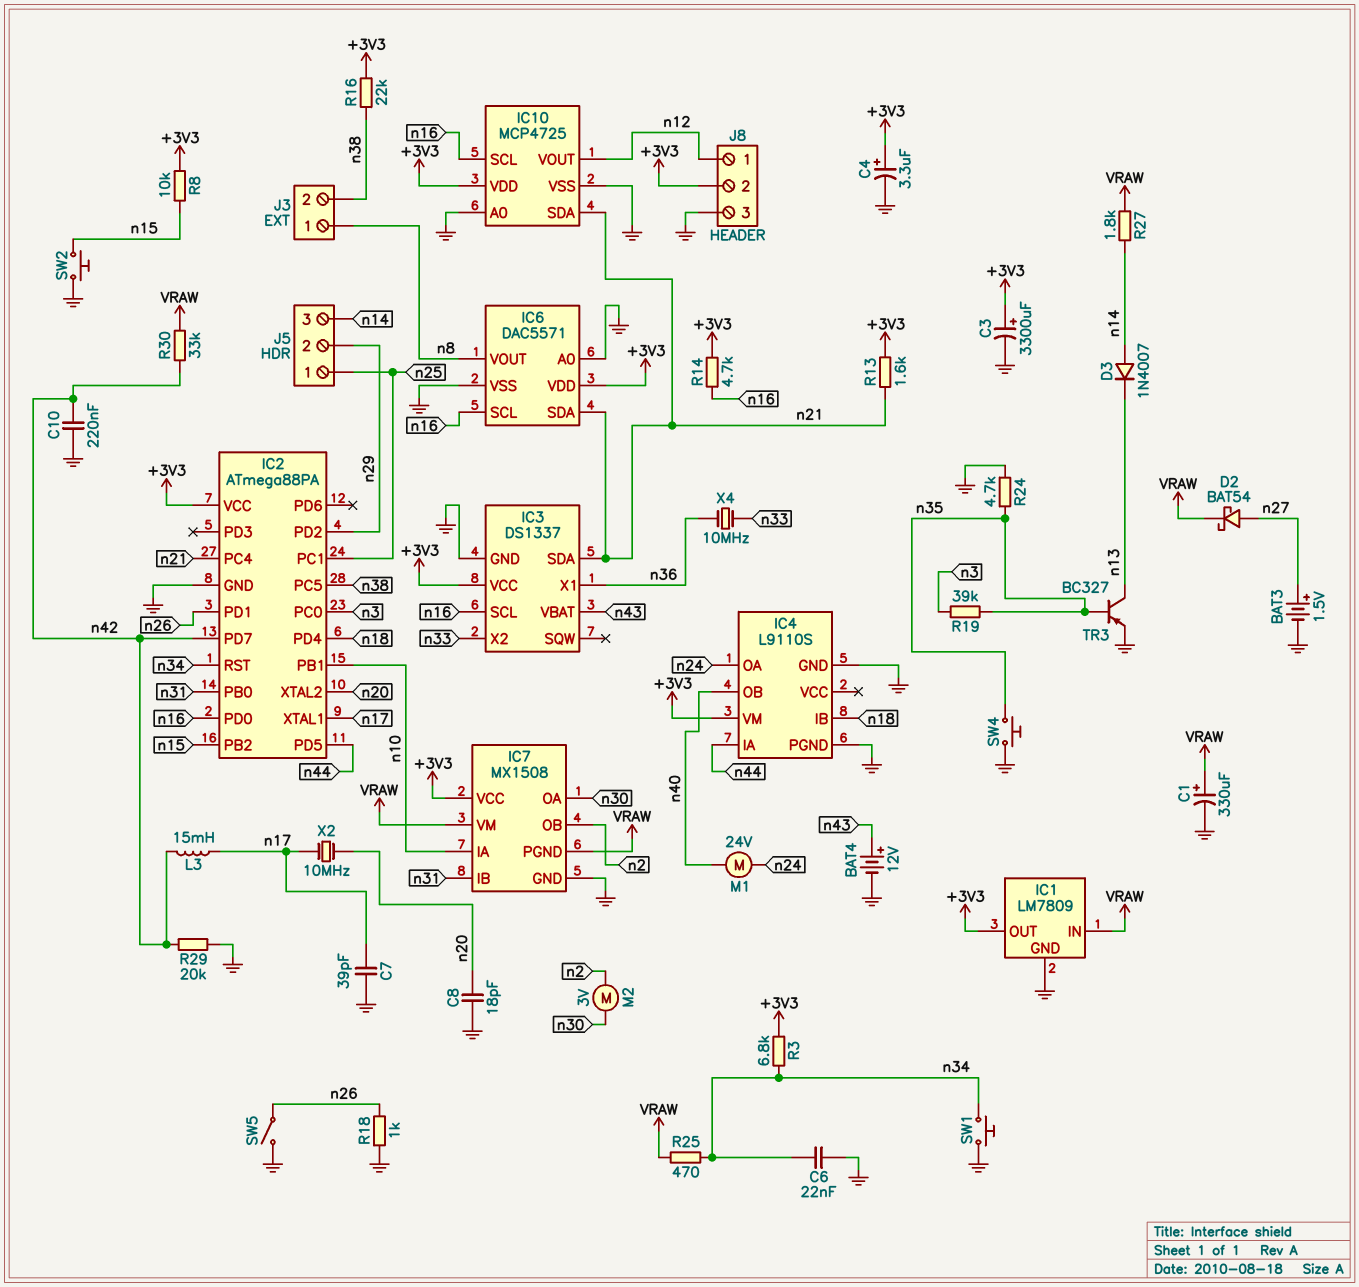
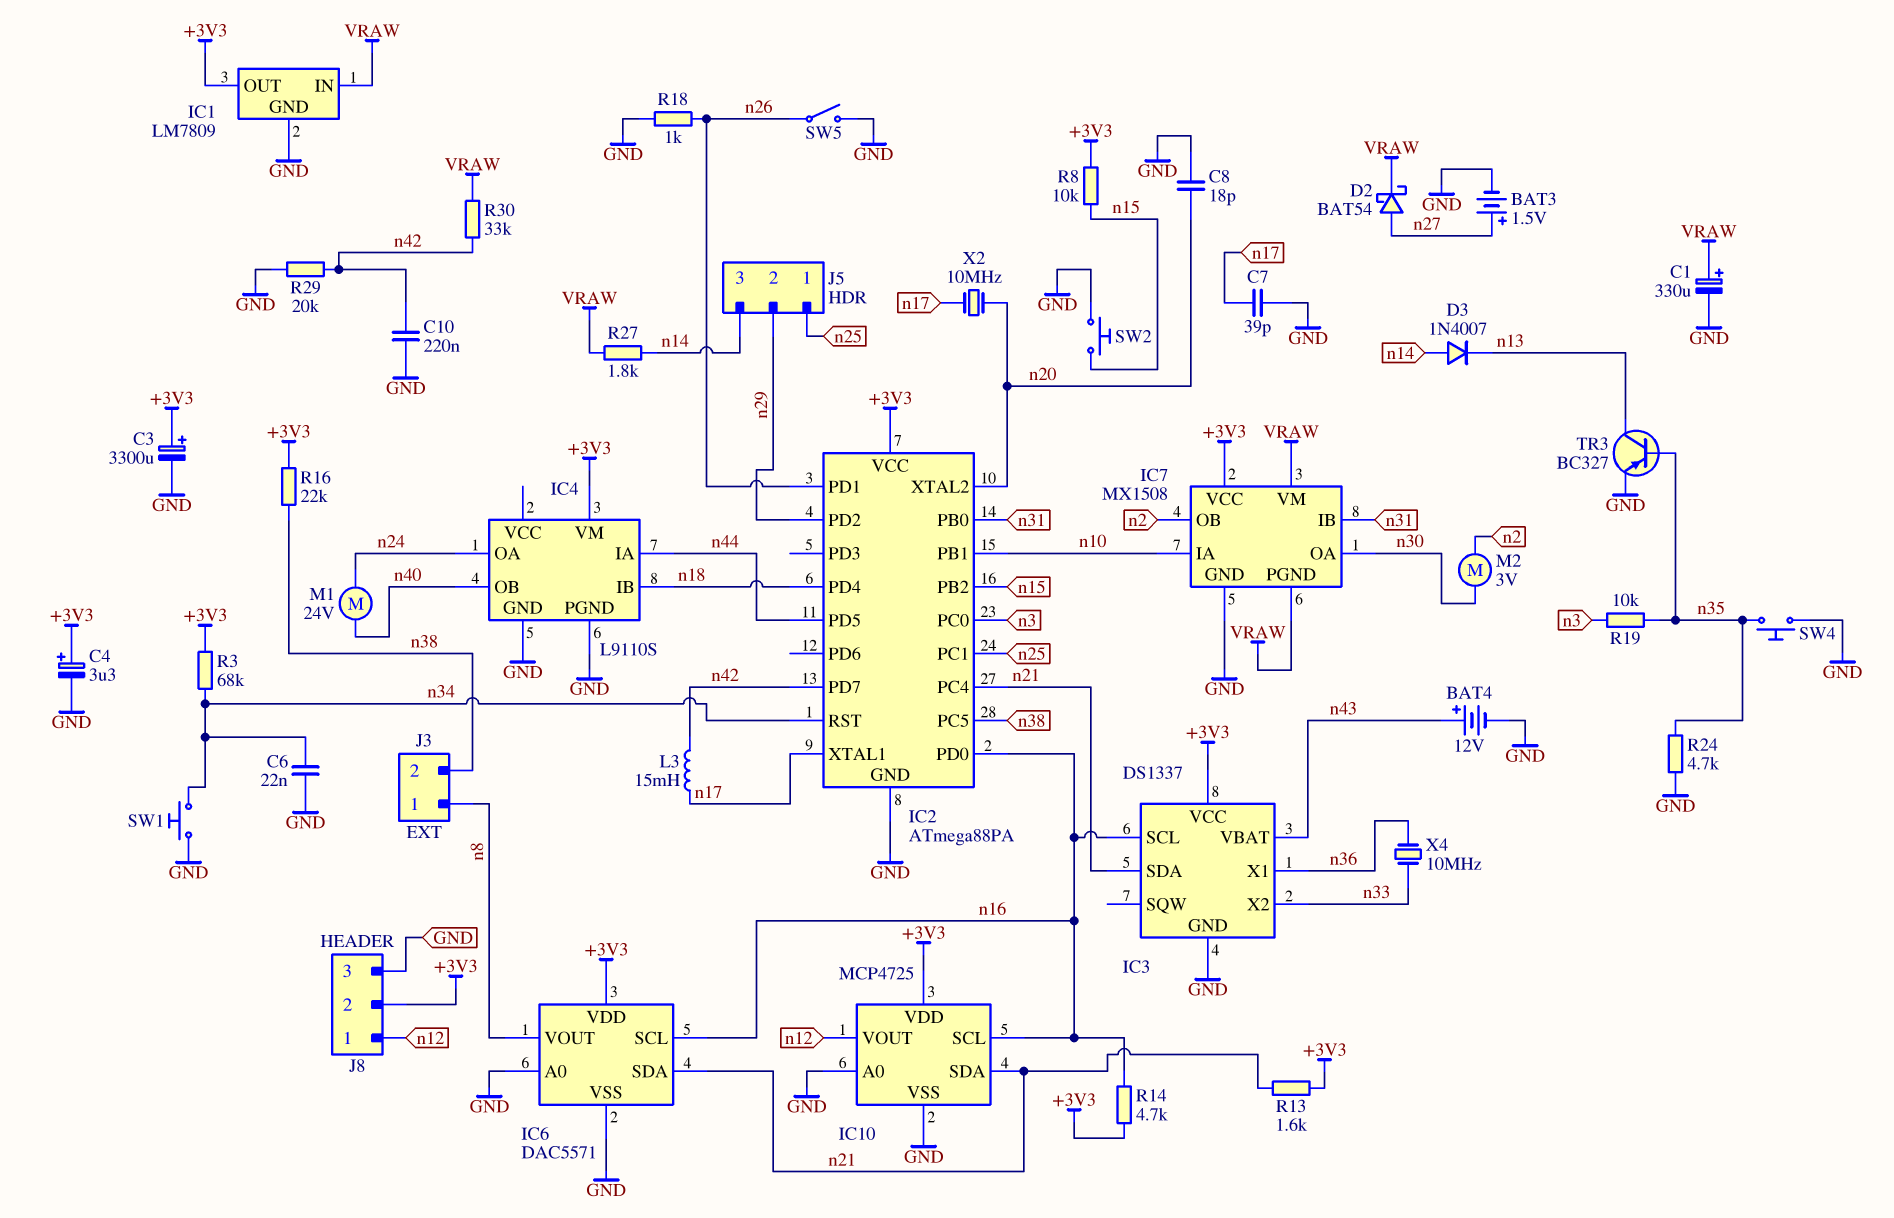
R3: 6.8k (+3V3, n34) -> 68k (+3V3, n34)
R19: 39k (n3, n35) -> 10k (n3, n35)
R25: 470 (VRAW, n34) -> none

